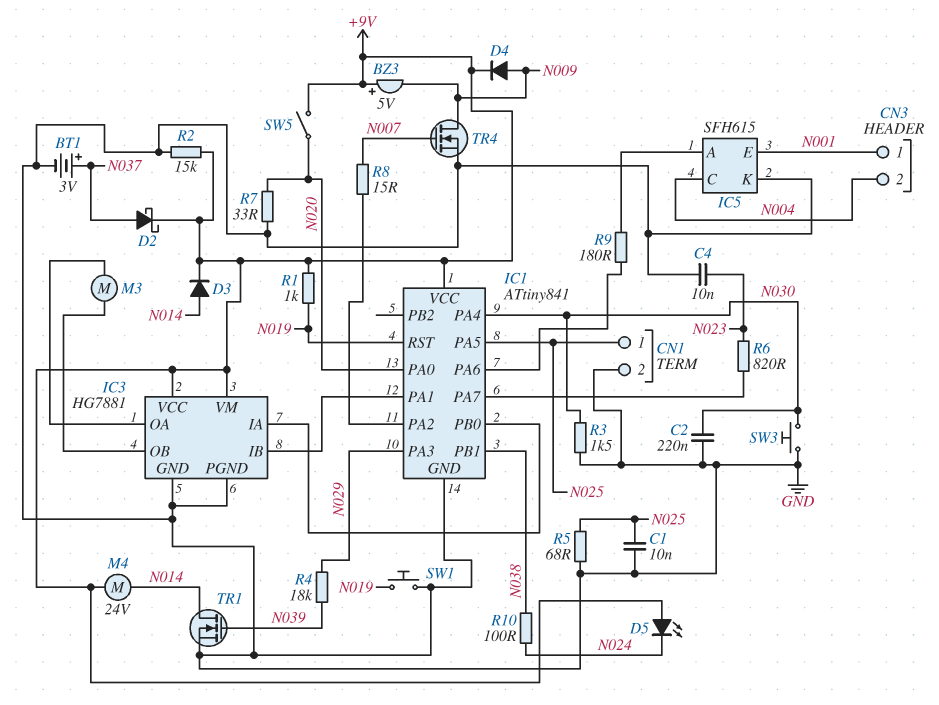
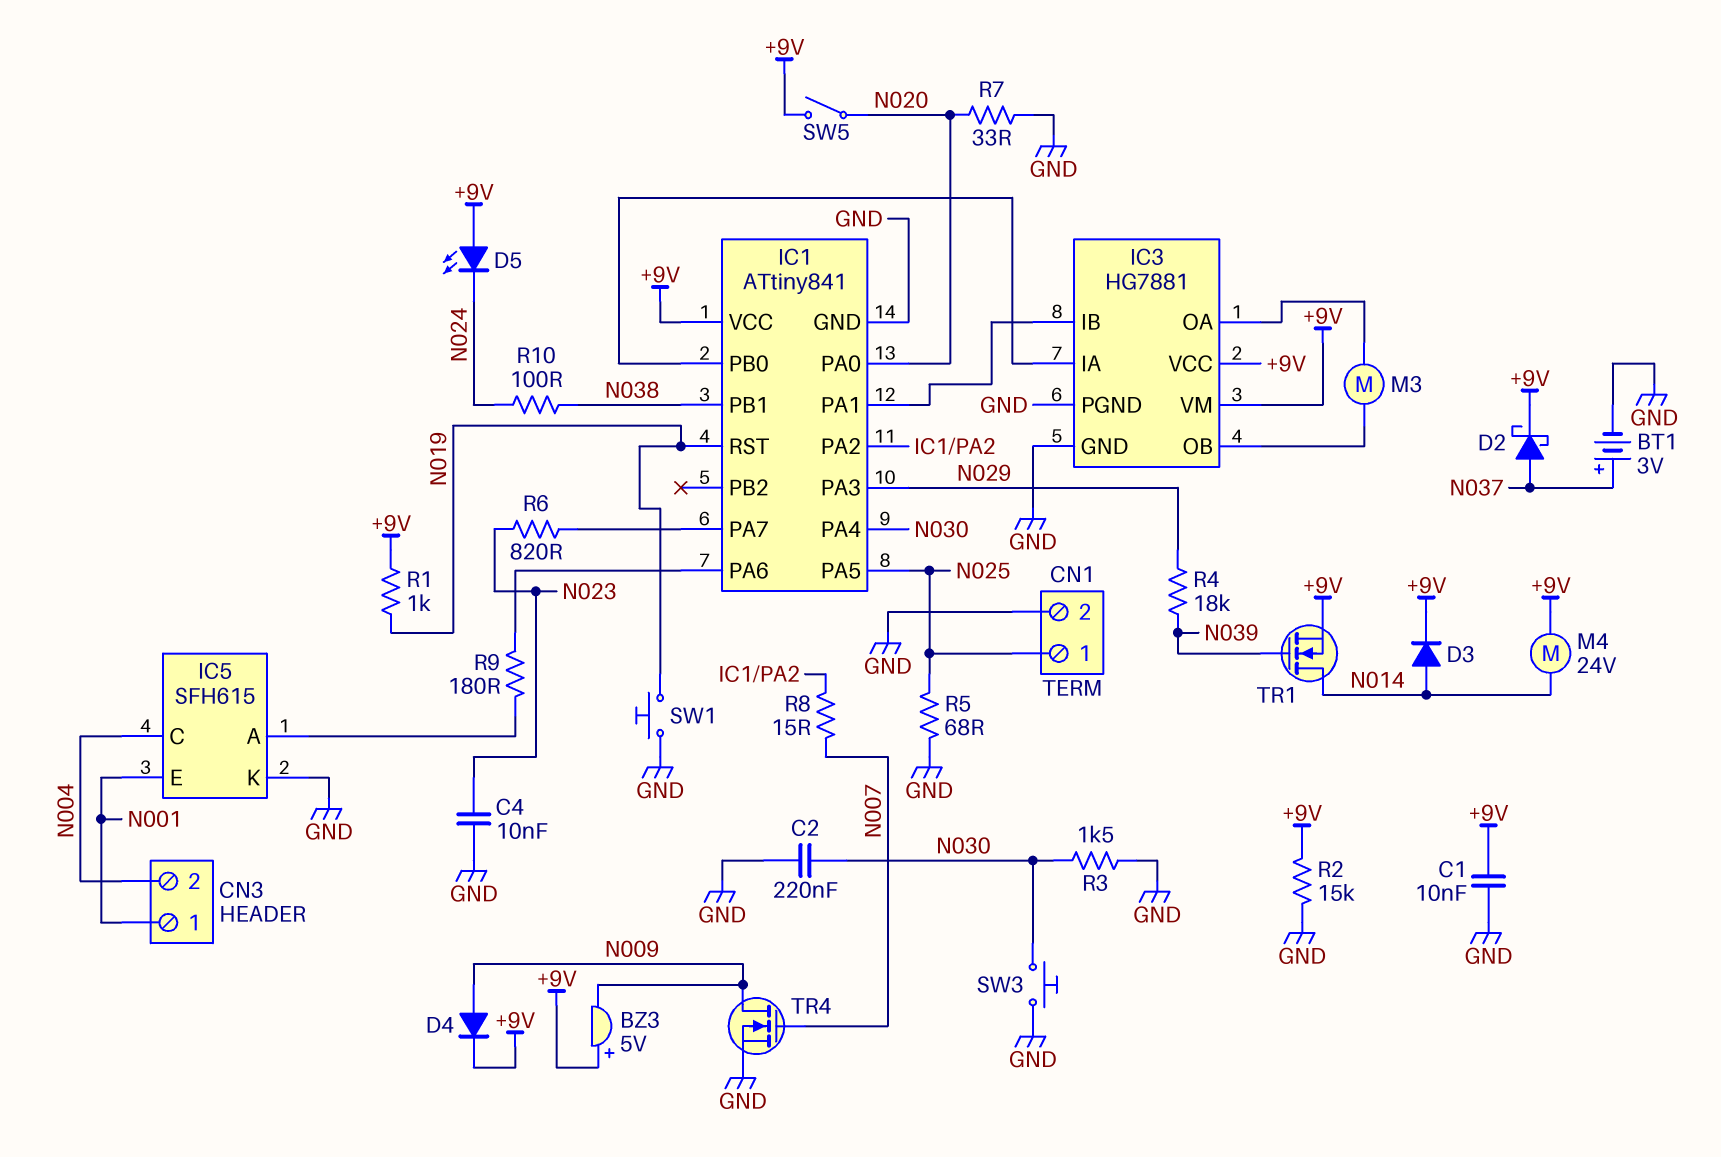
C1: 10nF (GND, N025) -> 10nF (+9V, GND)
TR1: NMOS (G N039, D N014, S GND) -> NMOS (G N039, D N014, S +9V)

